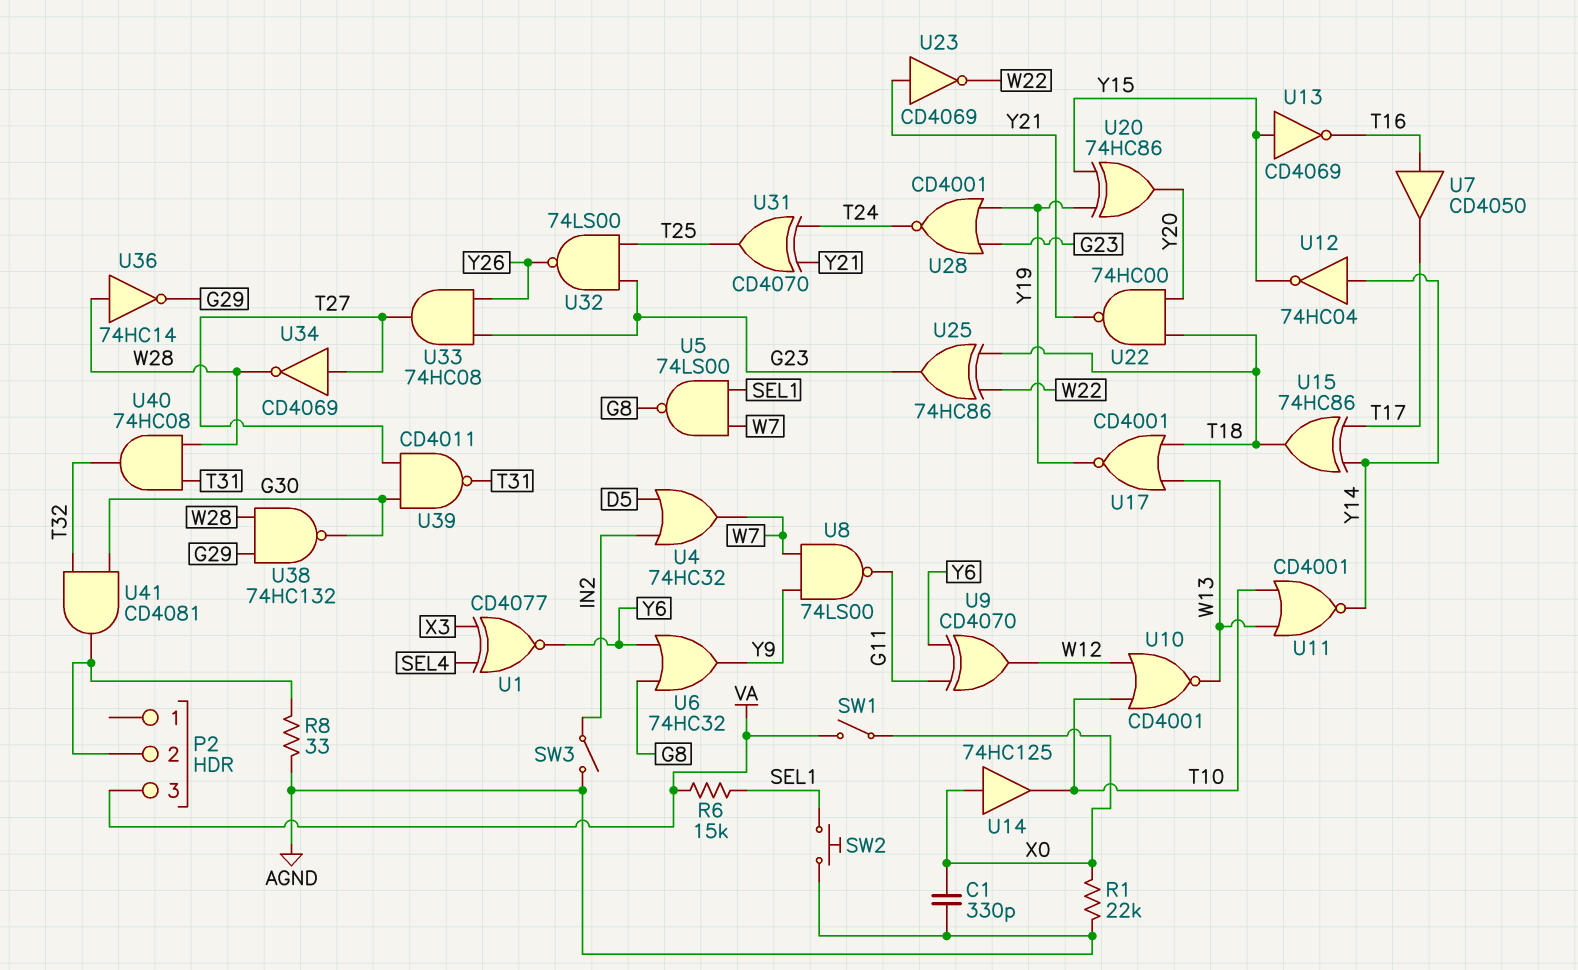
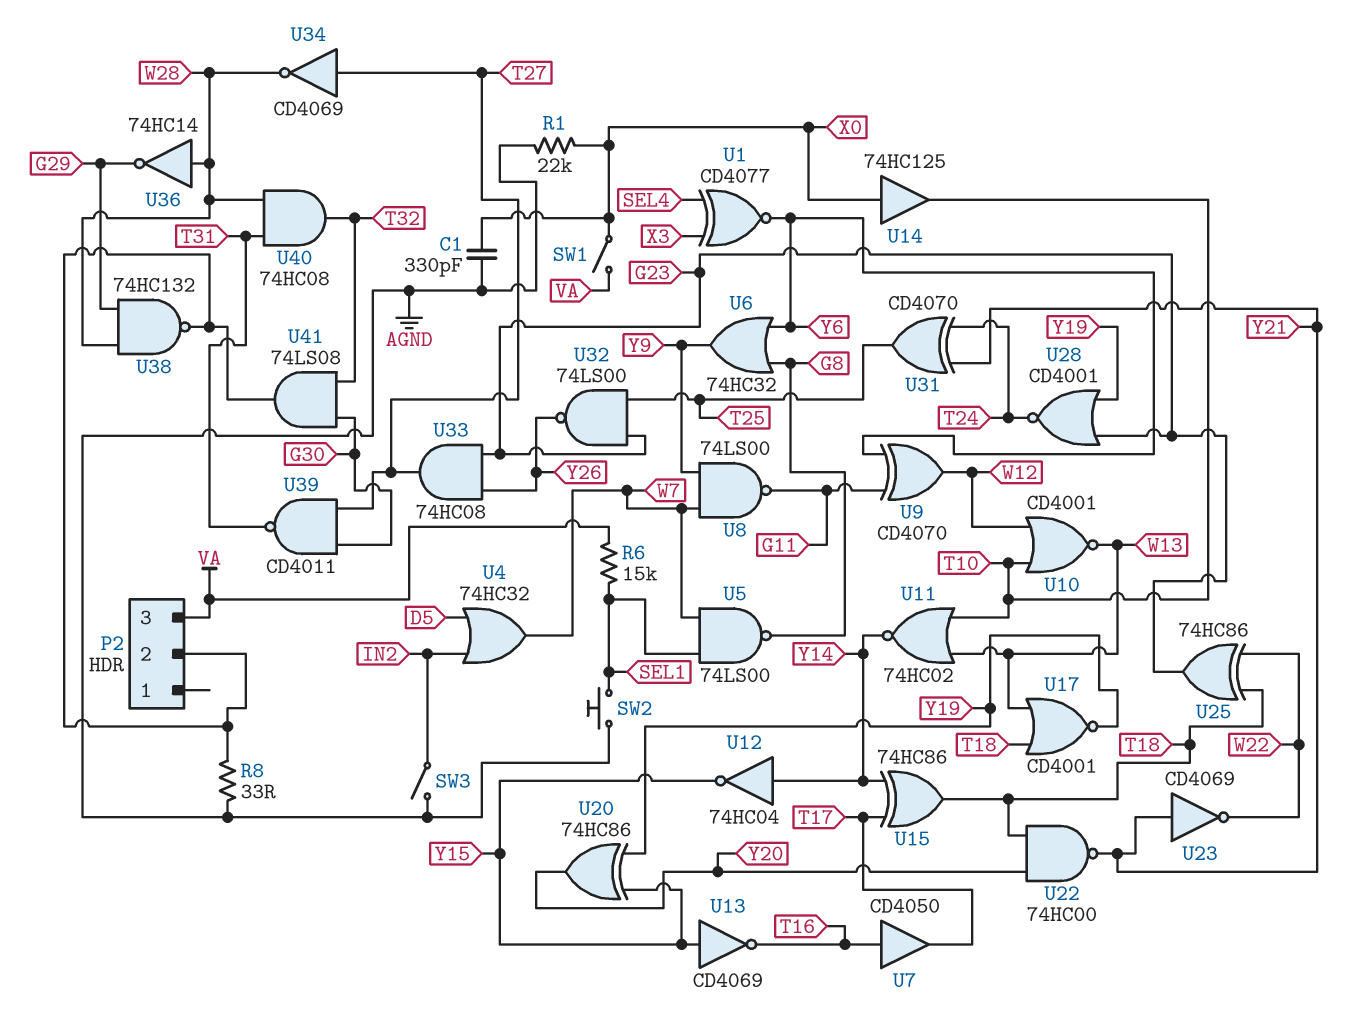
U11: NOR CD4001 (in T10, in W13, out Y14) -> NOR 74HC02 (in T10, in W13, out Y14)
U38: NAND 74HC132 (in G29, in W28, out G30) -> NAND 74HC132 (in G29, in W28, out P2/2)
U41: AND CD4081 (in G30, in T32, out P2/2) -> AND 74LS08 (in G30, in T32, out P2/2)

